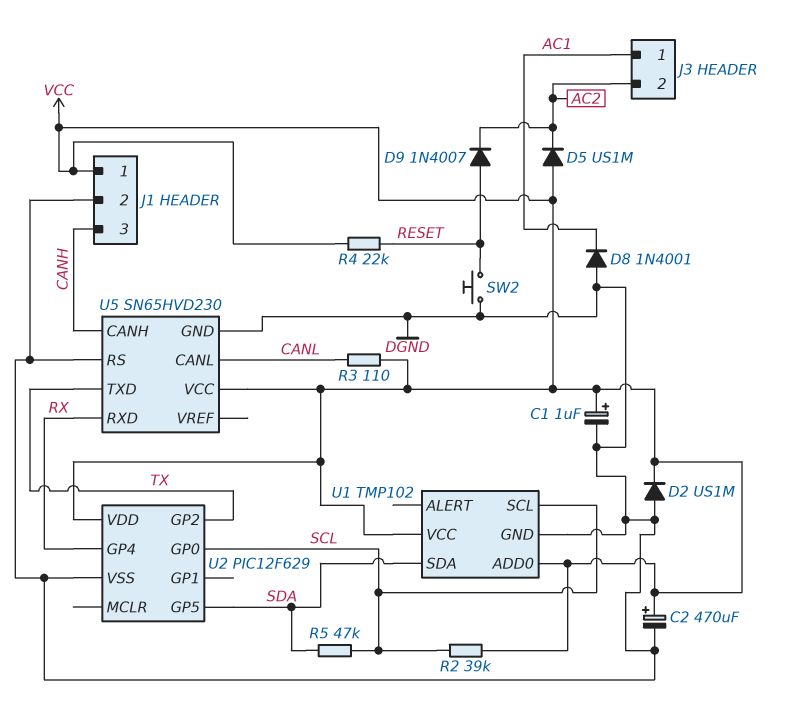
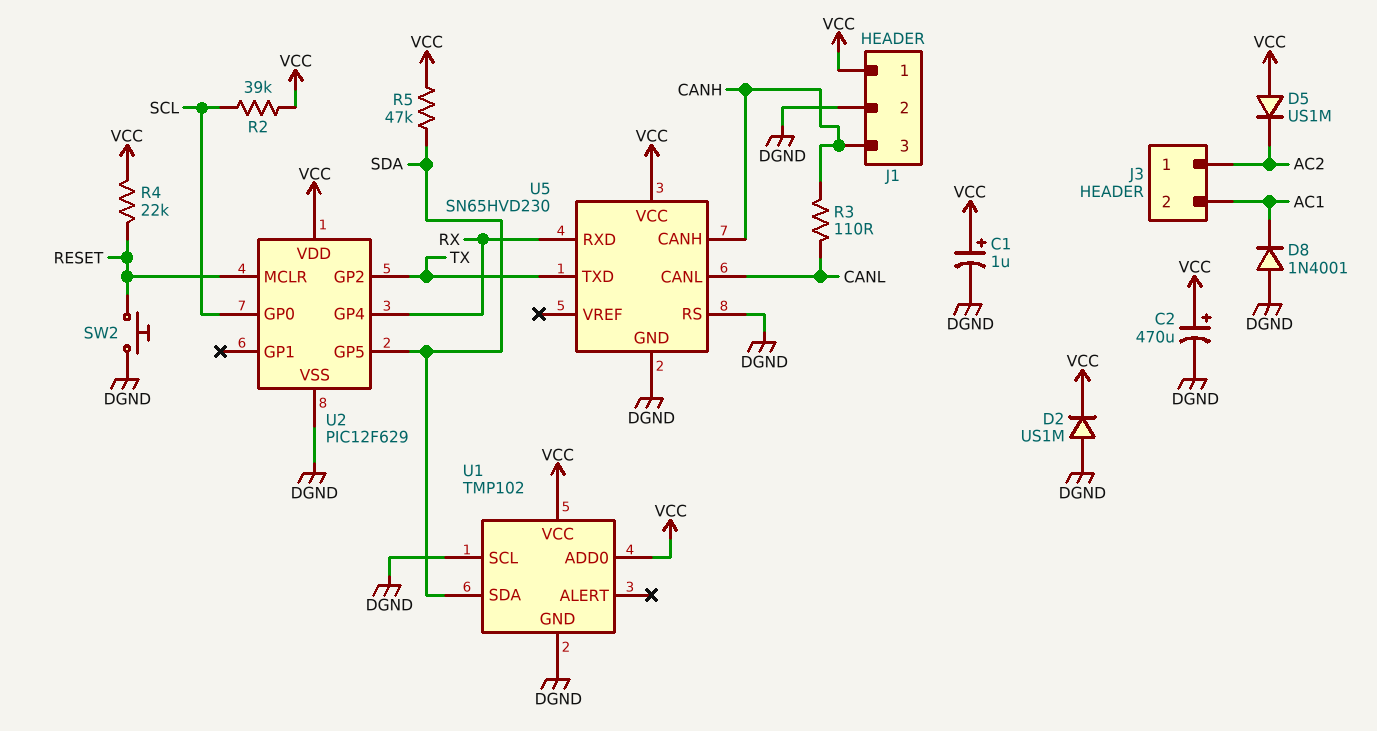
D9: diode 1N4007 (A RESET, K AC2) -> none
J3 pin 1: AC1 -> AC2
J3 pin 2: AC2 -> AC1
R3: 110 (CANL, VCC) -> 110 (CANH, CANL)
R5: 47k (SCL, SDA) -> 47k (SDA, VCC)
U1 pin SCL: SCL -> DGND
U2 pin MCLR: none -> RESET

